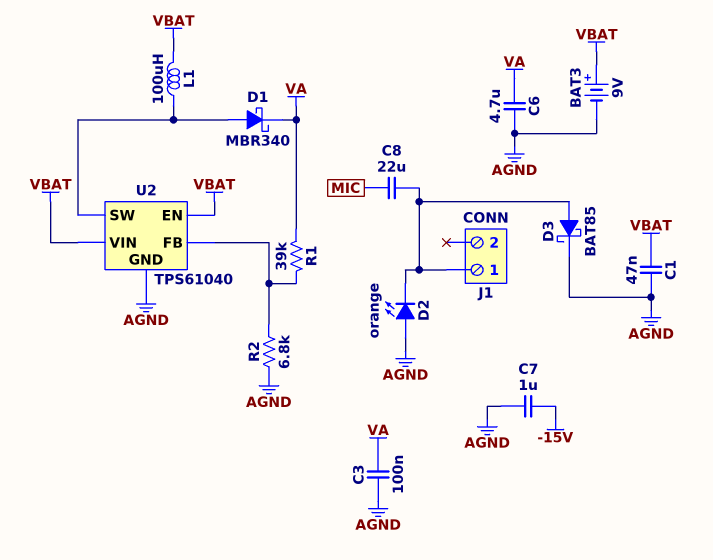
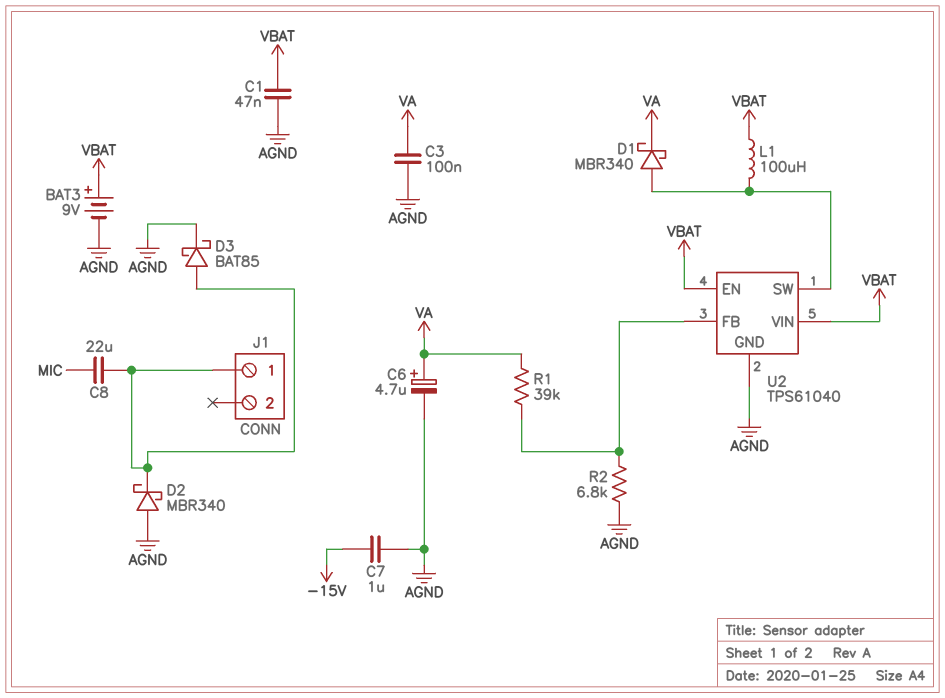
C6: 4.7uF (AGND, VA) -> 4.7uF (plus VA, minus AGND)
D2: LED orange (A AGND, K J1/1) -> schottky MBR340 (A AGND, K J1/1)

